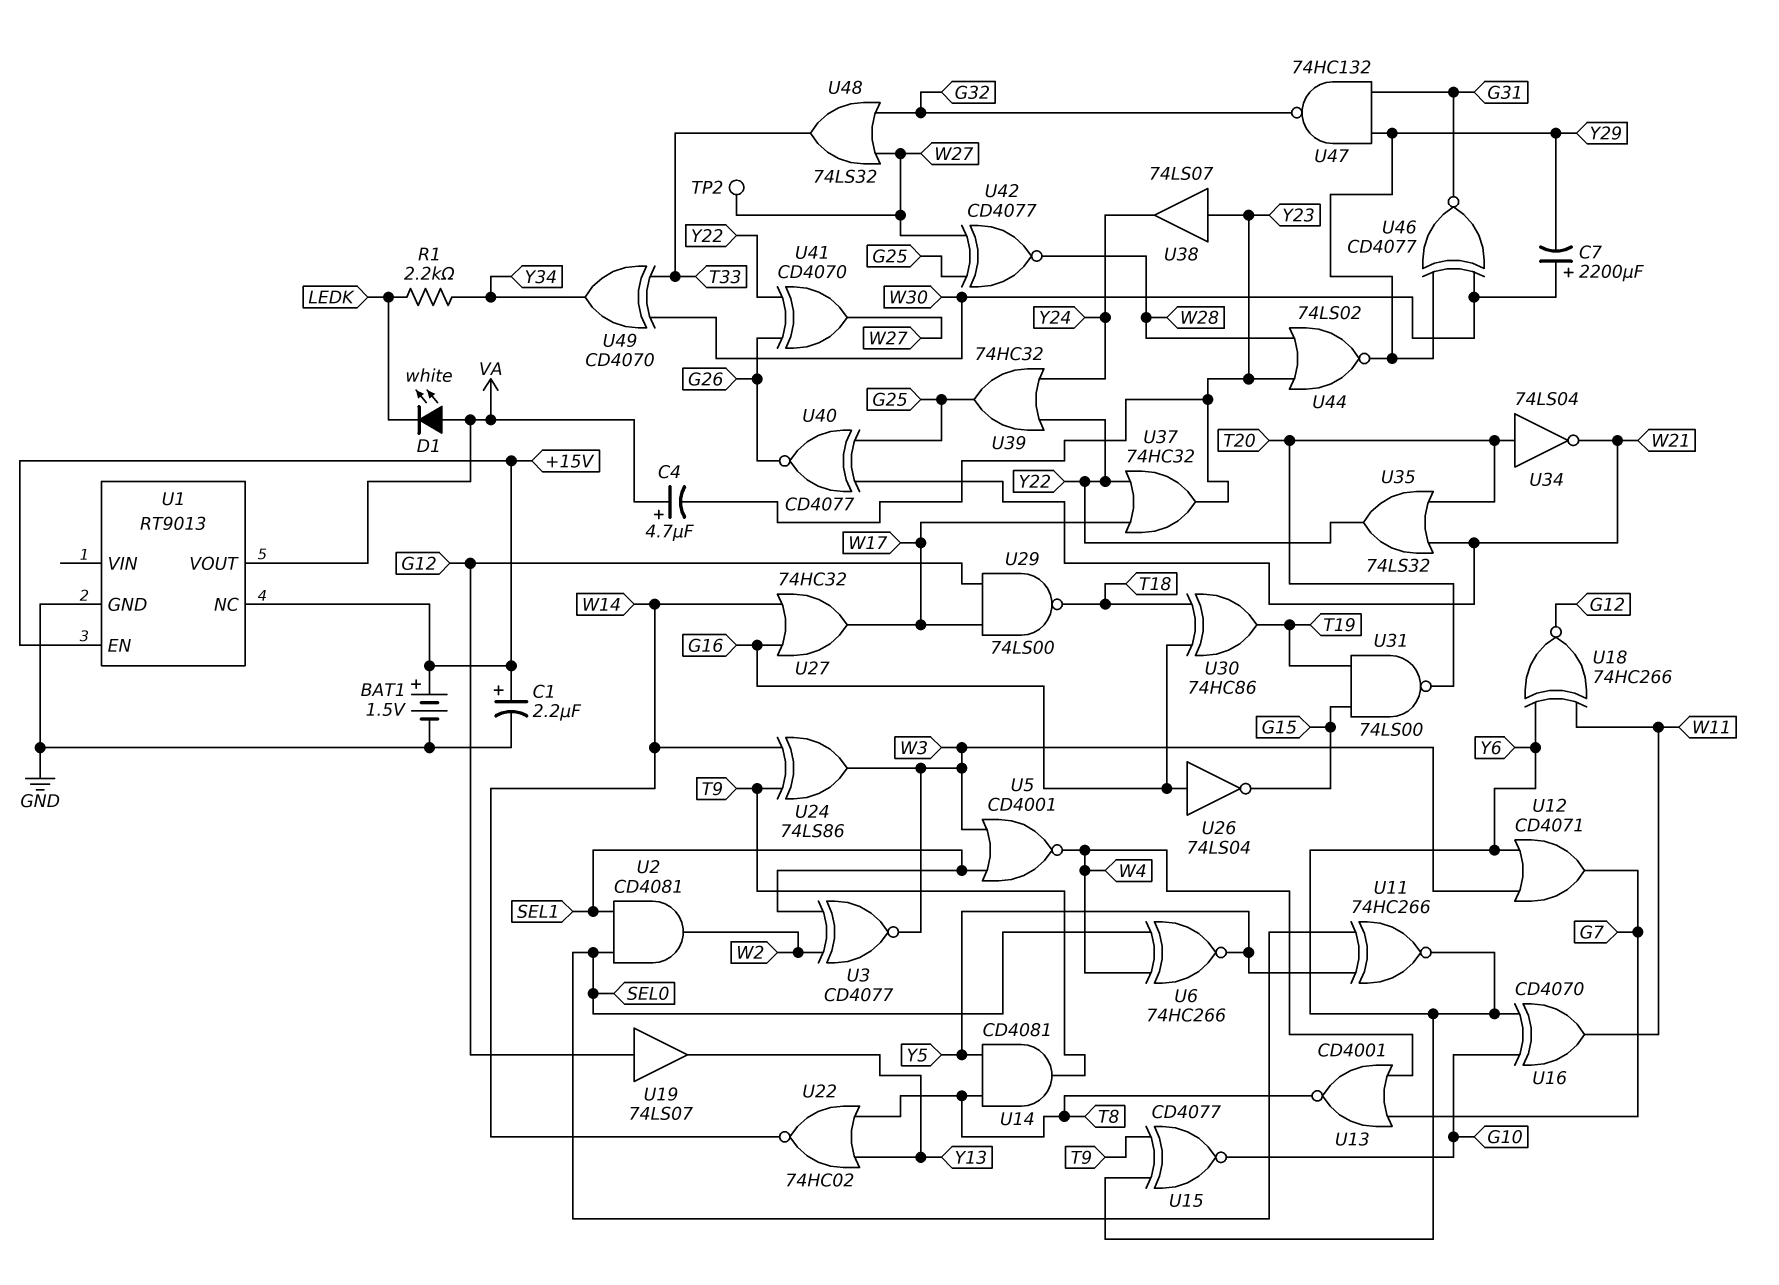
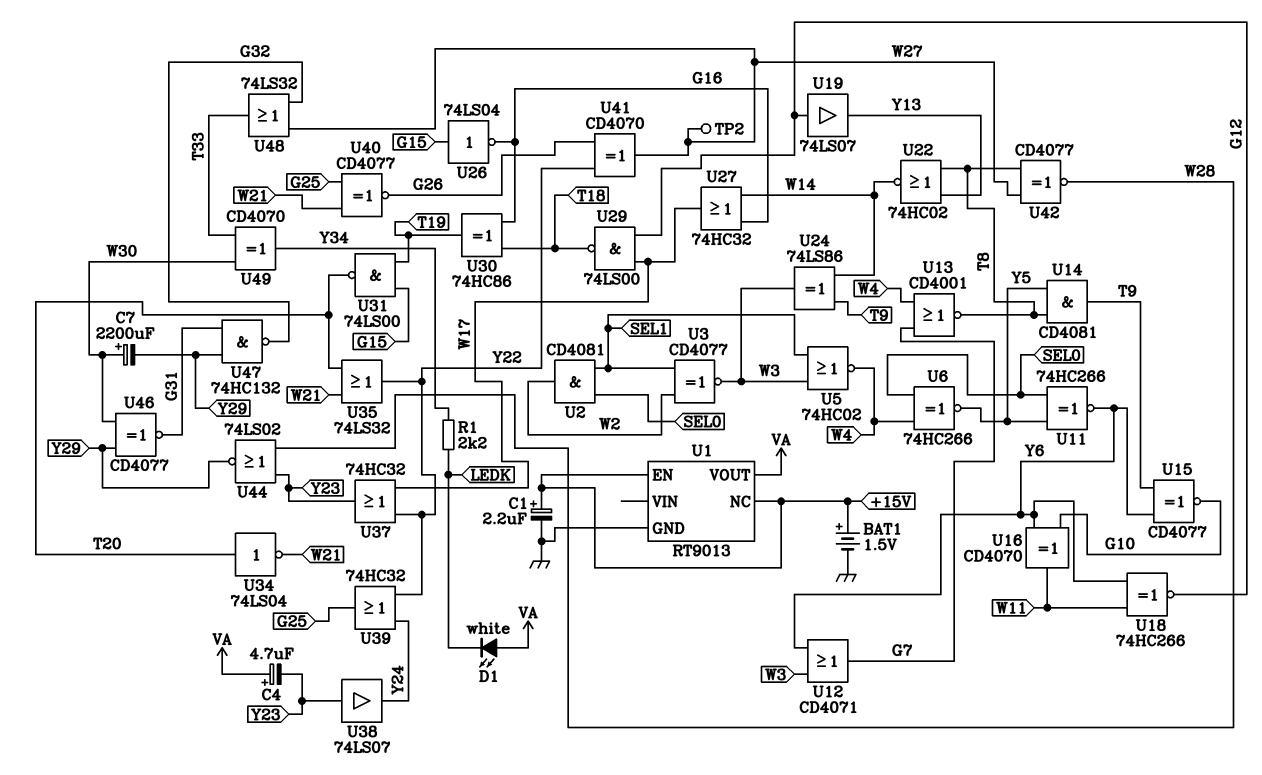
U5: NOR CD4001 (in SEL1, in W3, out W4) -> NOR 74HC02 (in SEL1, in W3, out W4)
U26: NOT 74LS04 (in G16, out G15) -> NOT 74LS04 (in G15, out G16)
U42: XNOR CD4077 (in G25, in W27, out W28) -> XNOR CD4077 (in T8, in W27, out W28)

